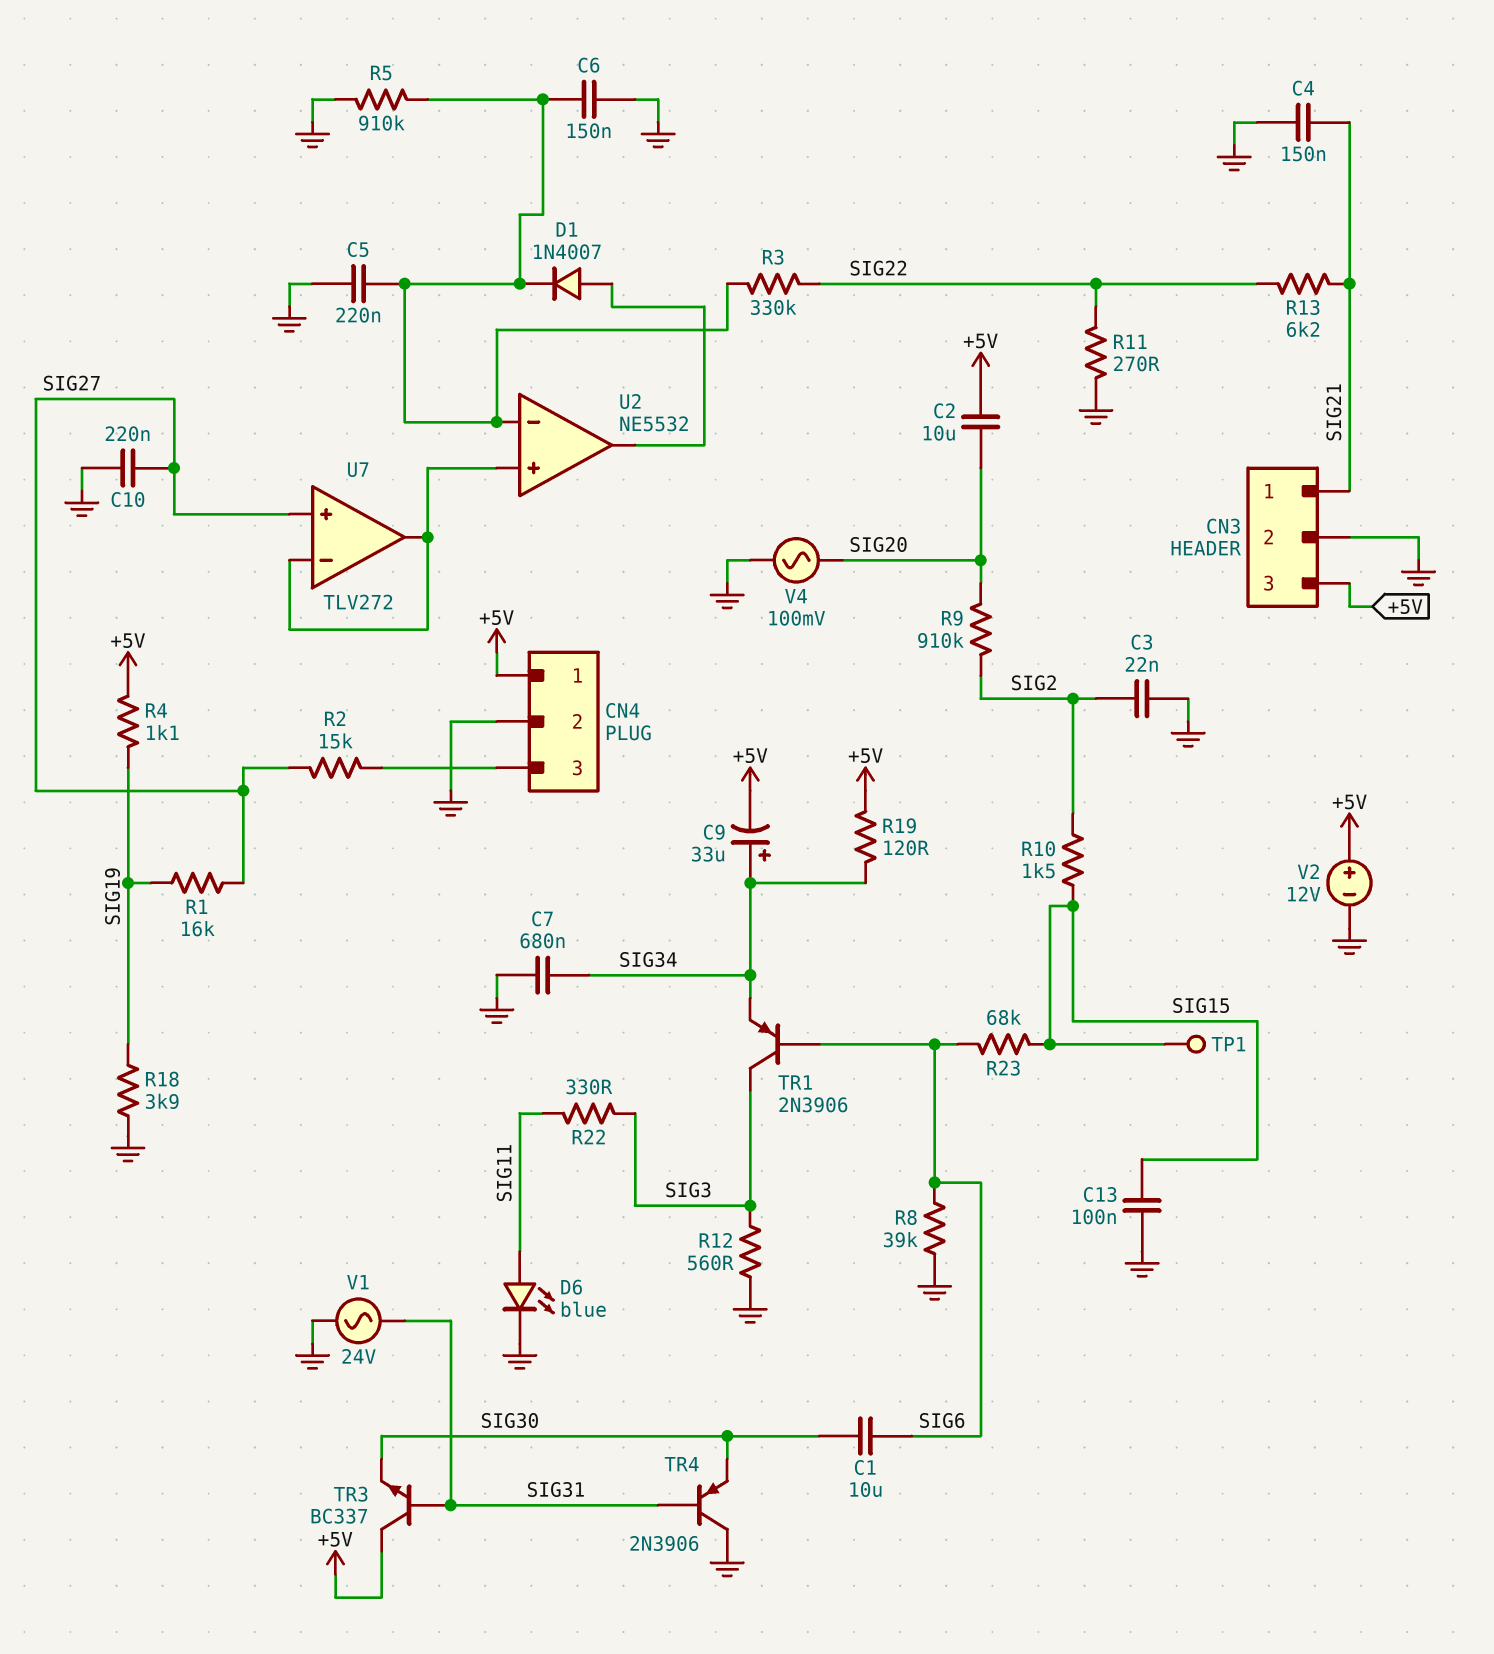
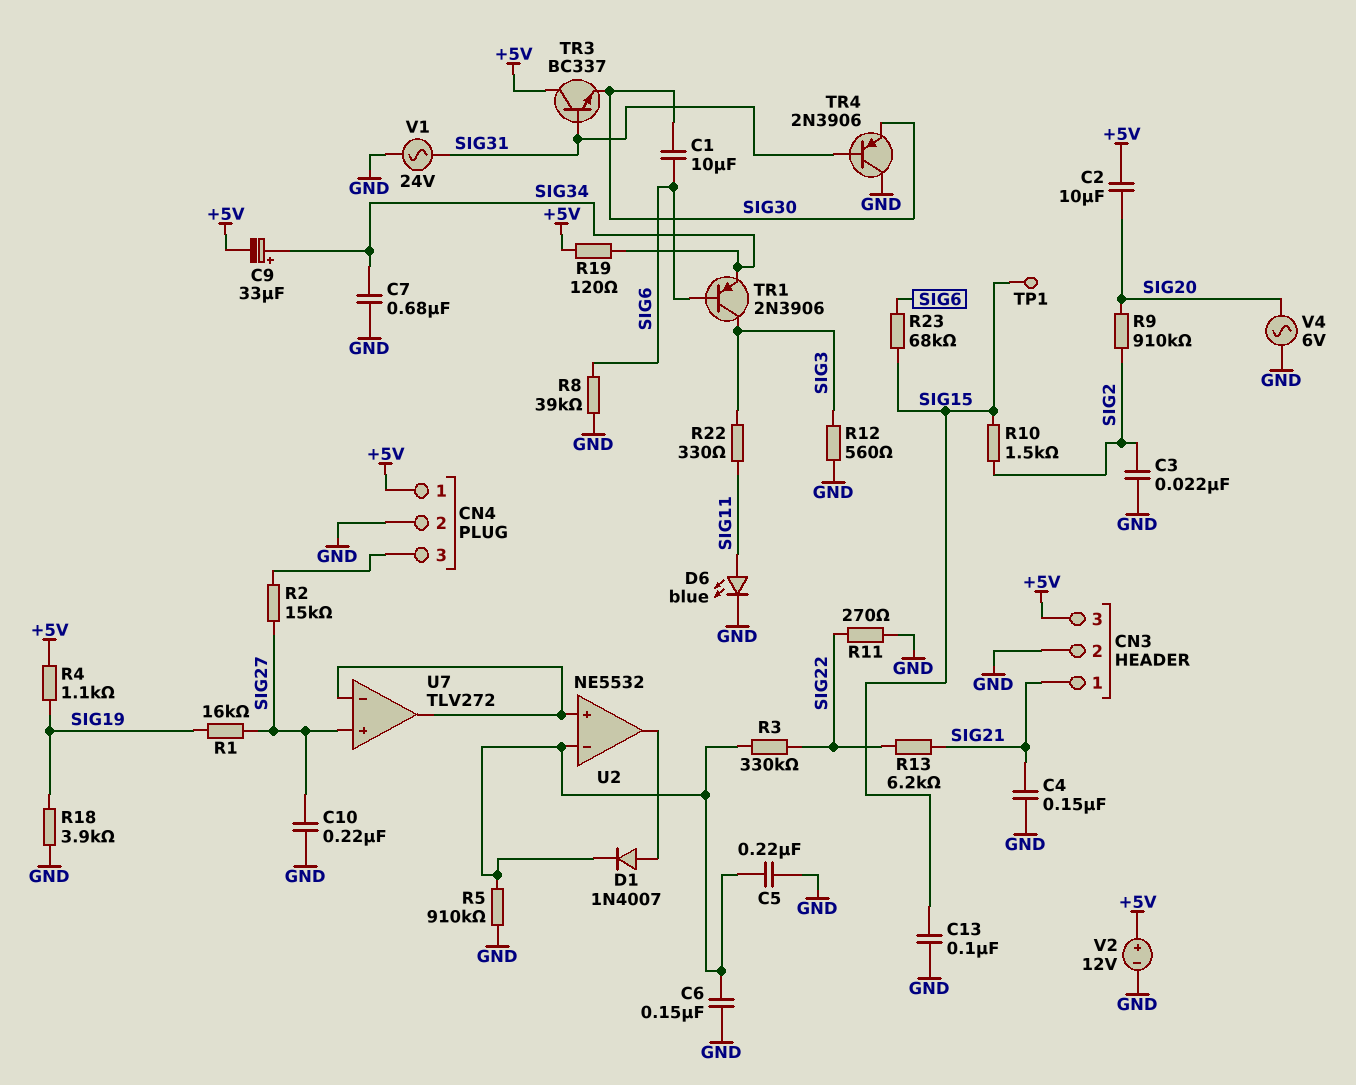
V4: AC 100mV (GND, SIG20) -> AC 6V (GND, SIG20)

